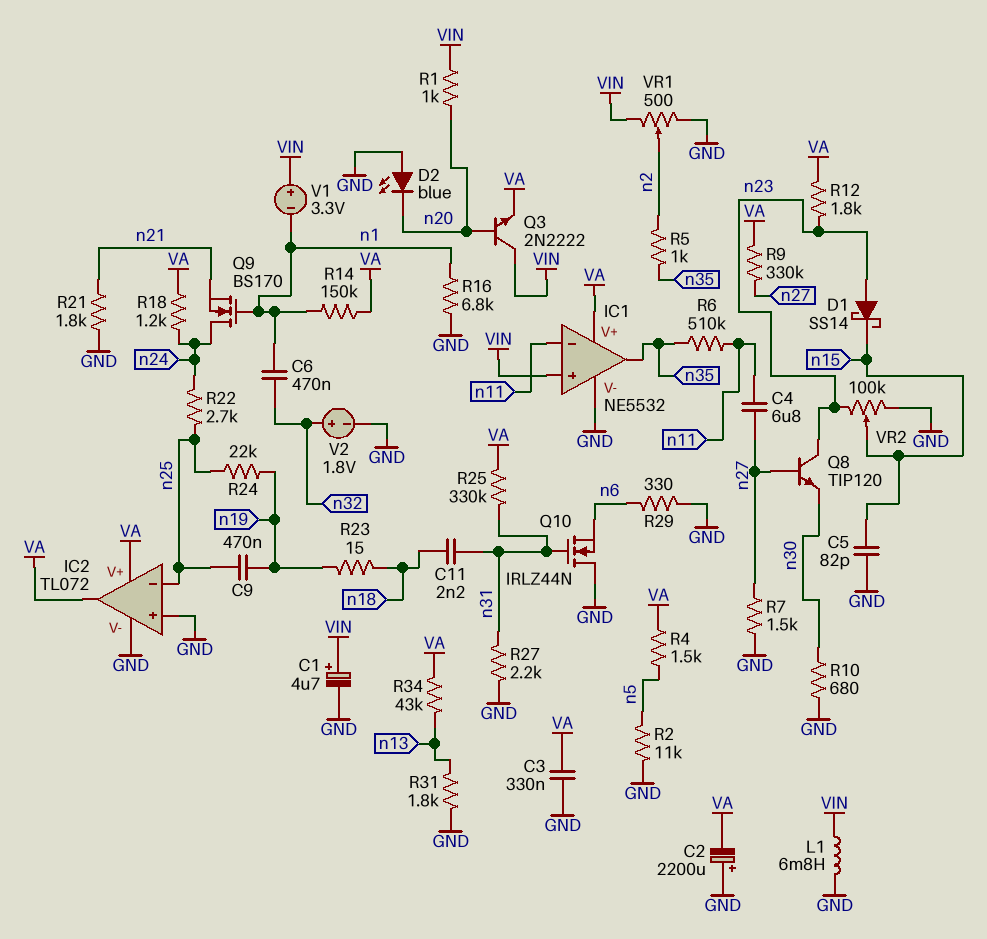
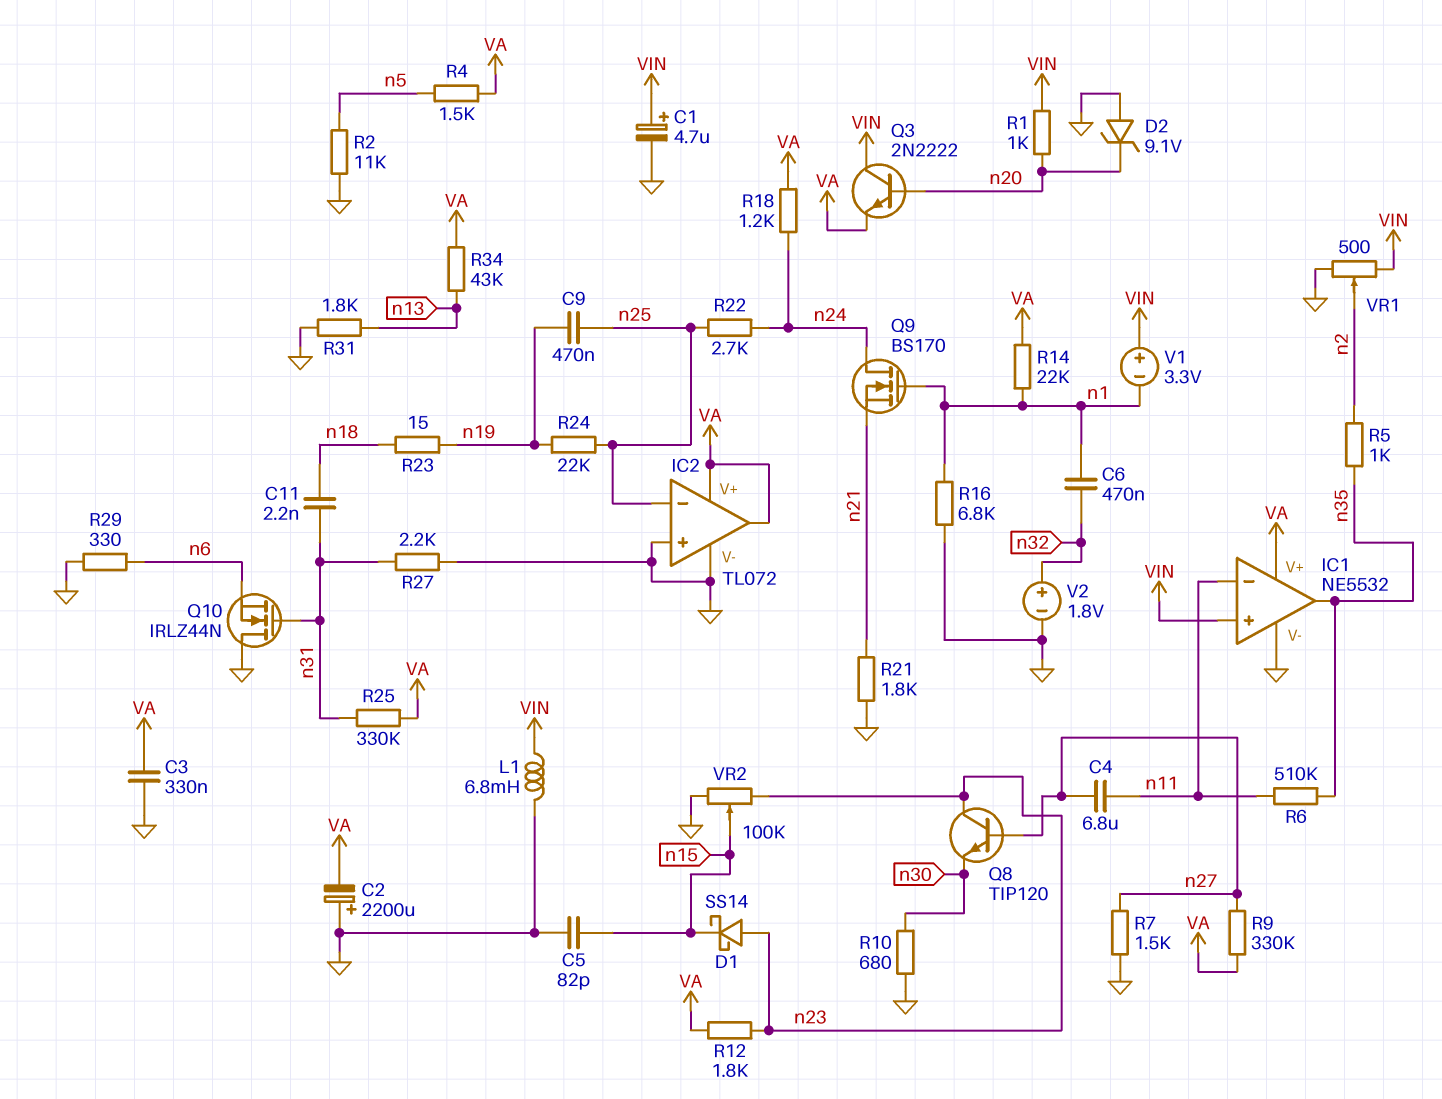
D2: LED blue (A GND, K n20) -> zener 9.1V (A GND, K n20)
R14: 150k (VA, n1) -> 22k (VA, n1)

